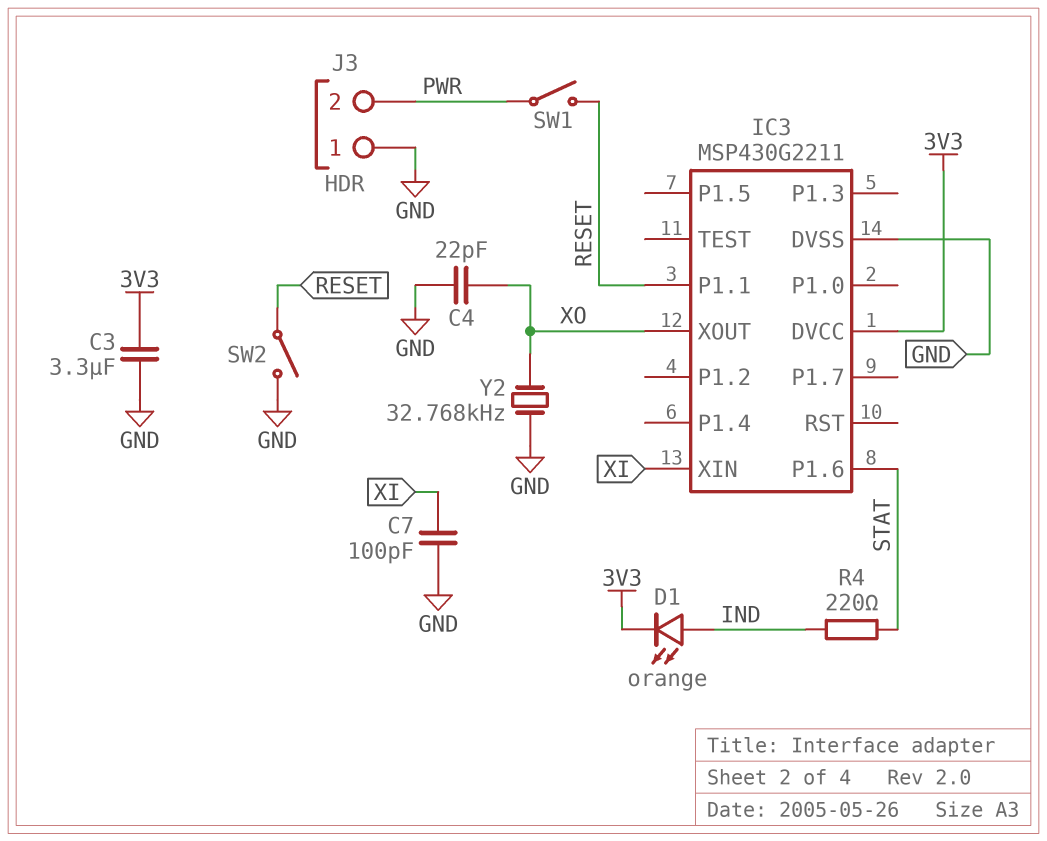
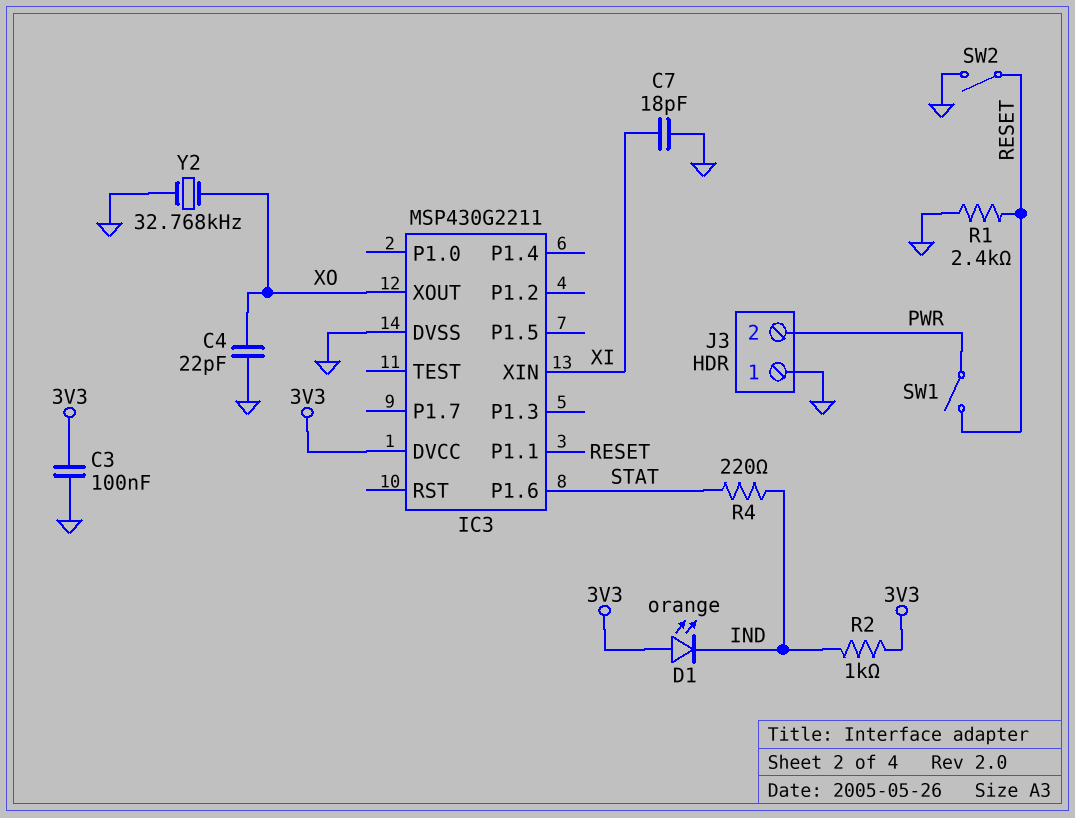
C3: 3.3uF (3V3, GND) -> 100nF (3V3, GND)
C7: 100pF (GND, XI) -> 18pF (GND, XI)
D1: LED orange (A IND, K 3V3) -> LED orange (A 3V3, K IND)
R1: none -> 2.4k (GND, RESET)
R2: none -> 1k (3V3, IND)

